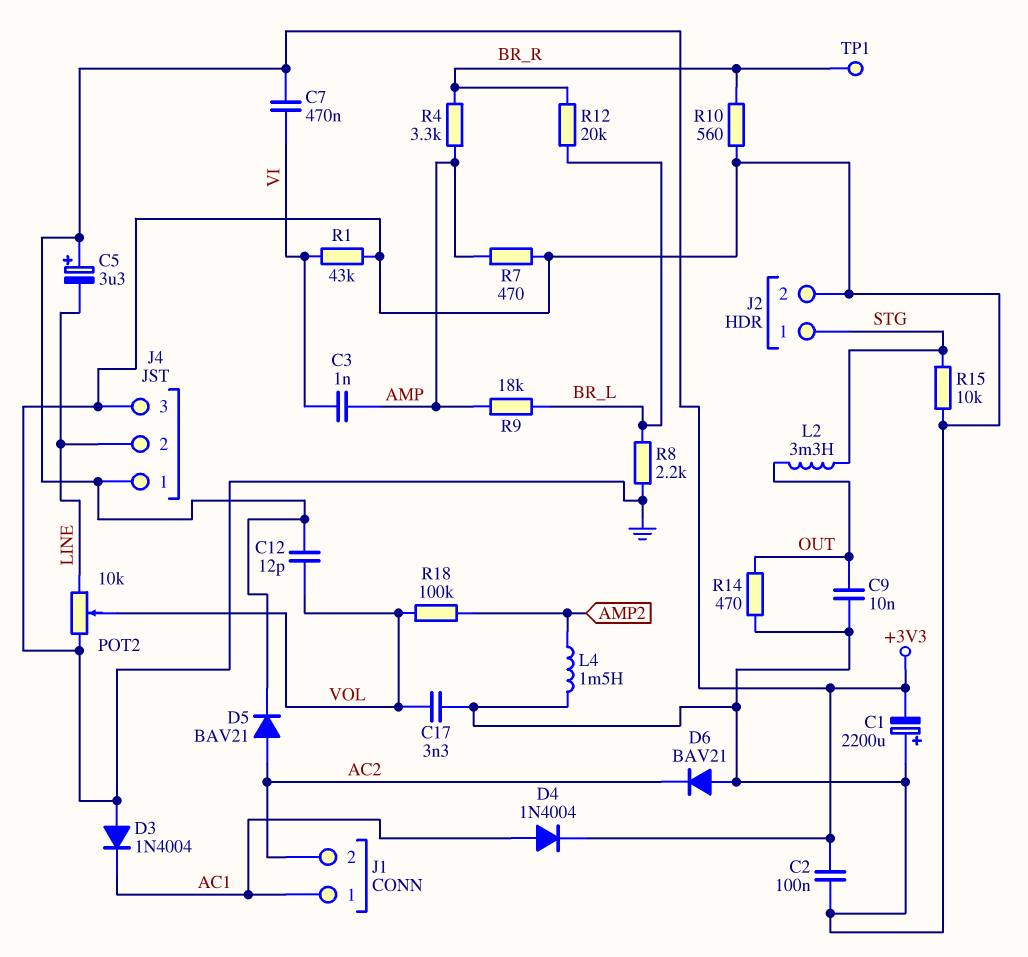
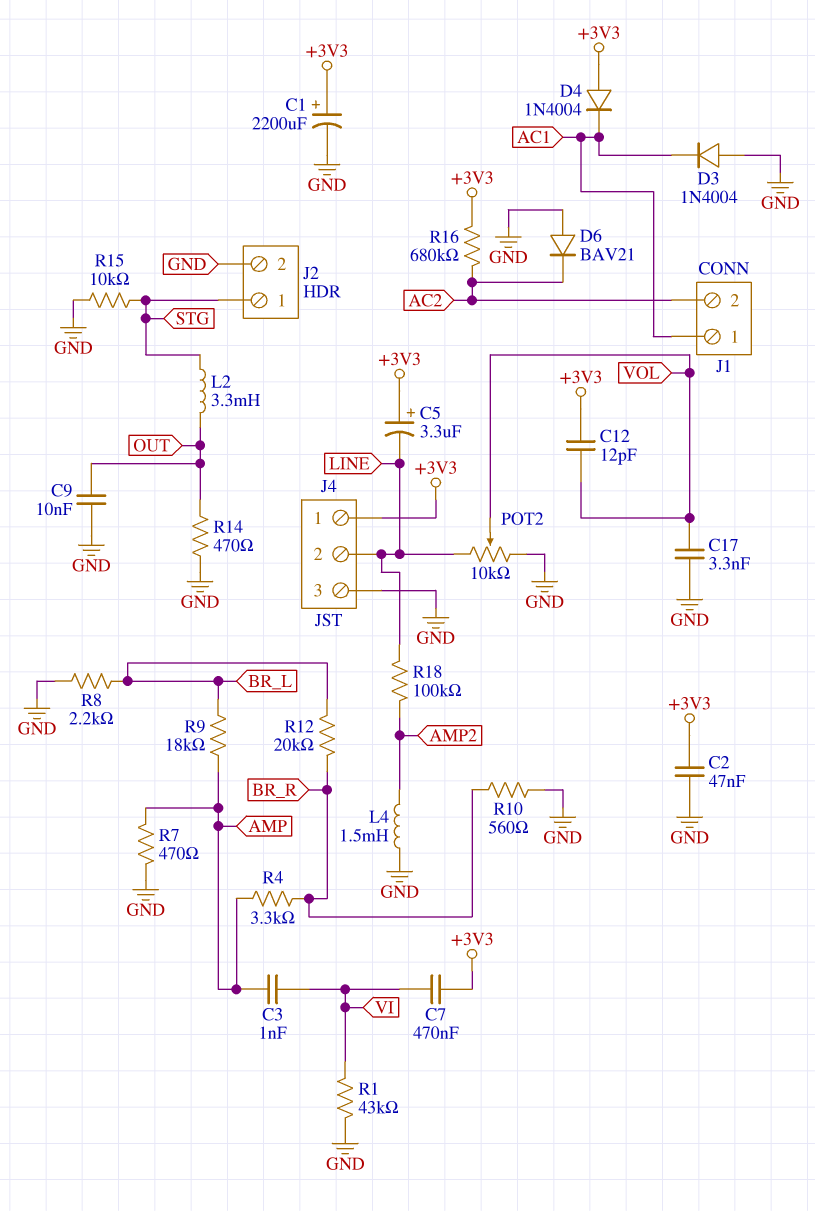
C1: 2200uF (plus GND, minus +3V3) -> 2200uF (plus +3V3, minus GND)
C2: 100nF (+3V3, GND) -> 47nF (+3V3, GND)
D4: diode 1N4004 (A AC1, K +3V3) -> diode 1N4004 (A +3V3, K AC1)
D5: diode BAV21 (A AC2, K +3V3) -> none
R16: none -> 680k (+3V3, AC2)
R18: 100k (AMP2, VOL) -> 100k (AMP2, LINE)
TP1: test point (BR_R) -> none

